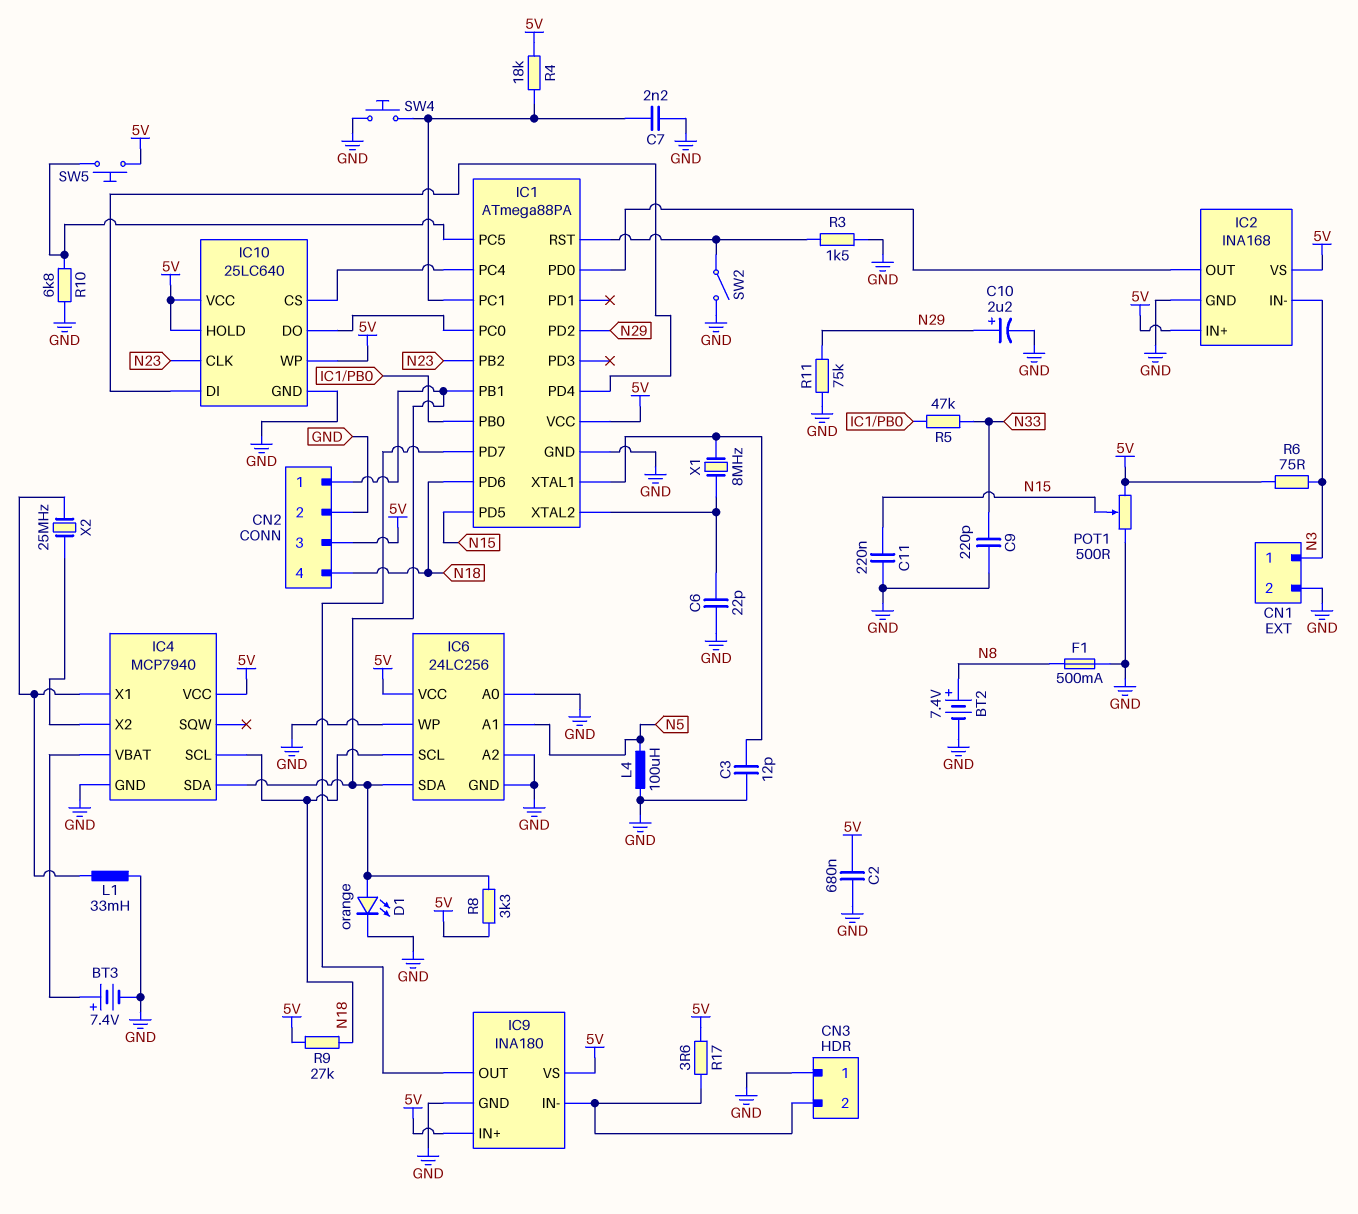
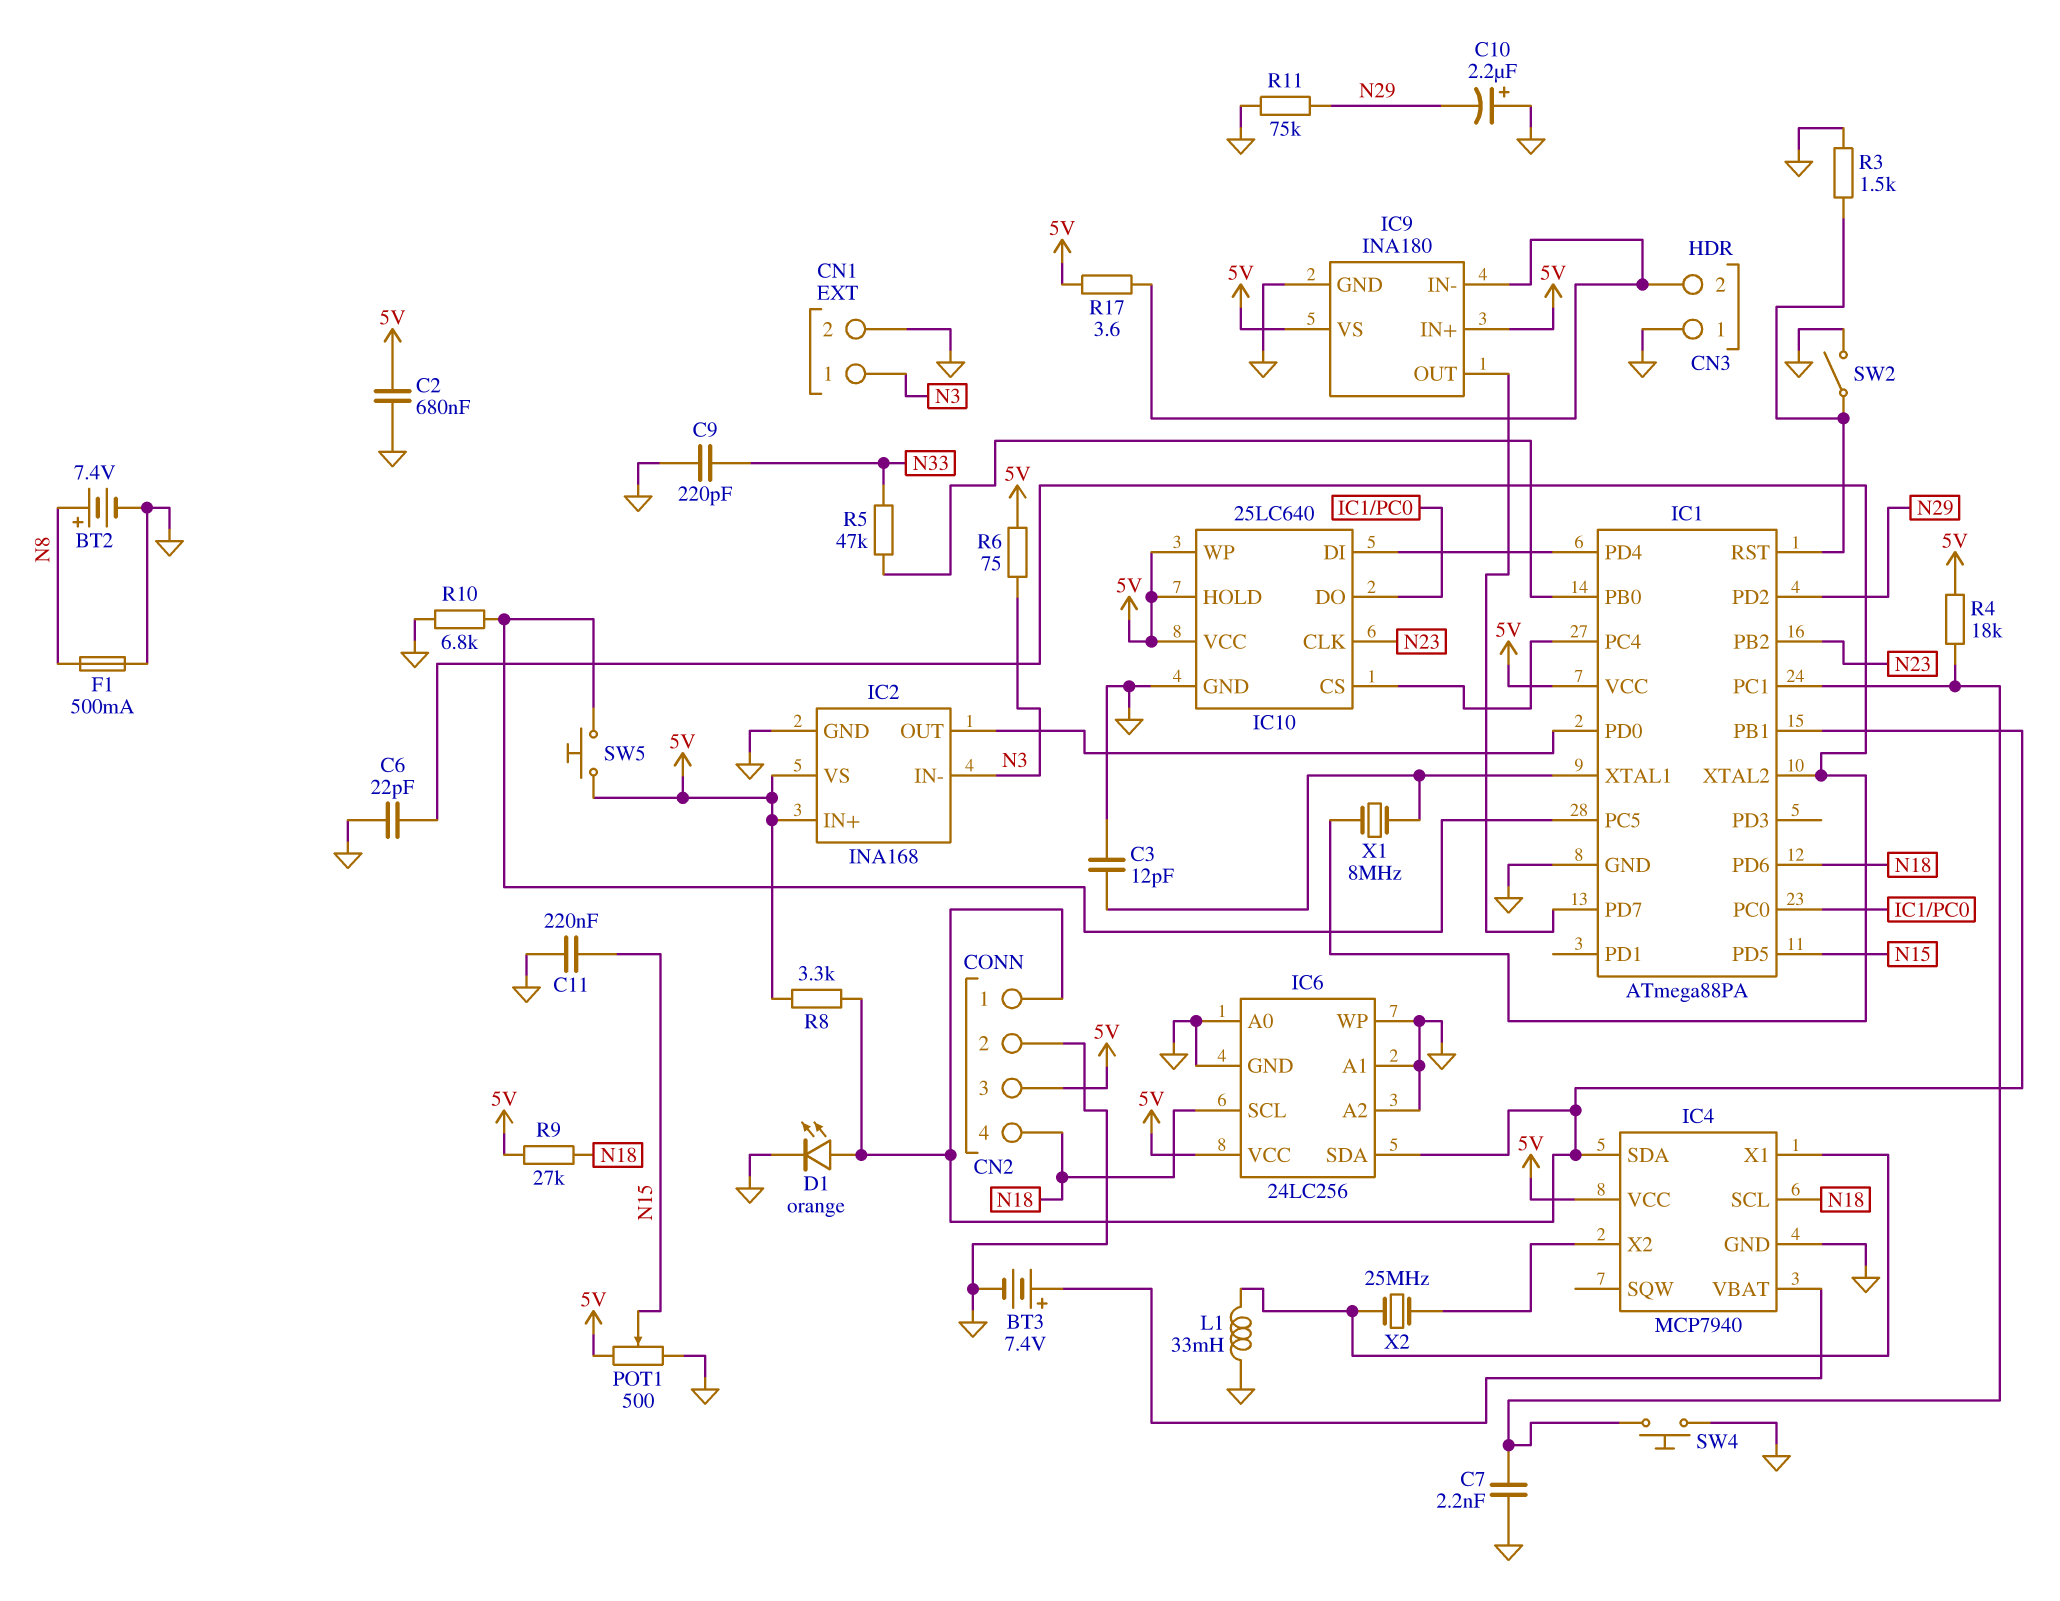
C10: 2.2uF (plus N29, minus GND) -> 2.2uF (plus GND, minus N29)
IC6 pin A1: N5 -> GND
L4: 100uH (GND, N5) -> none

